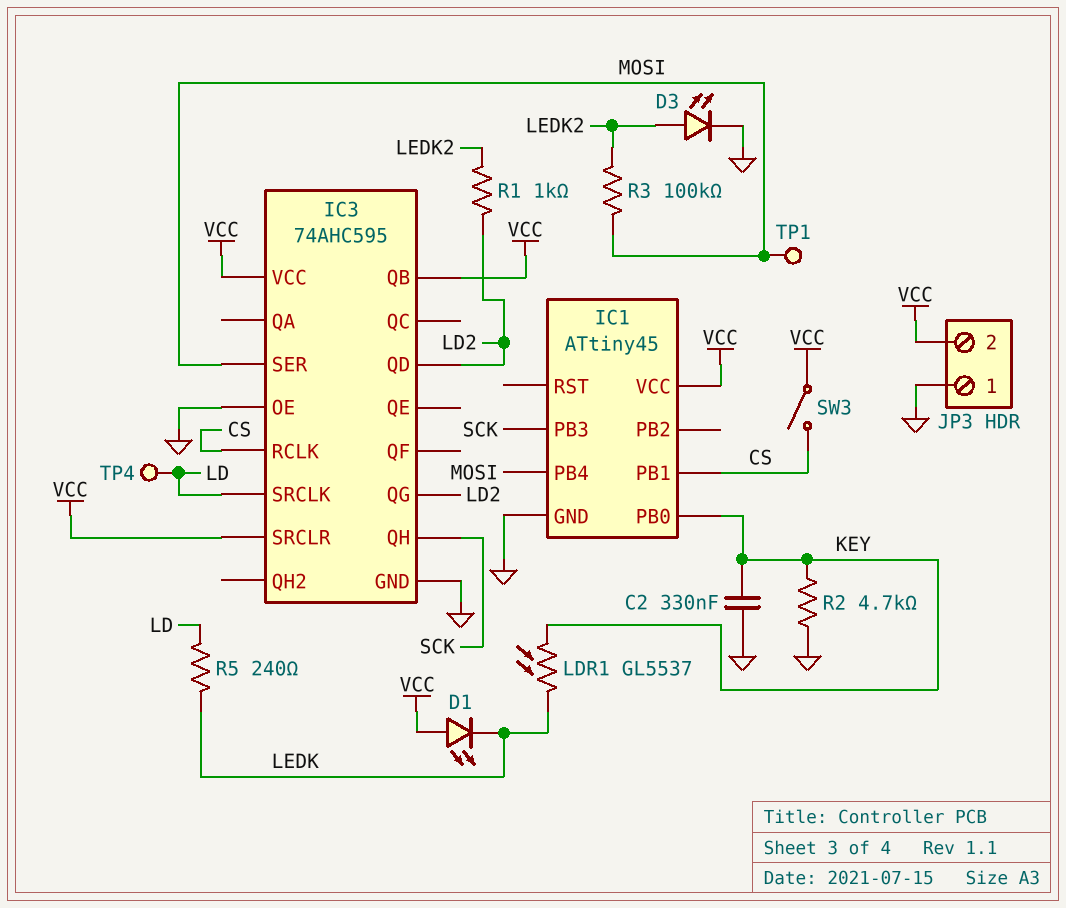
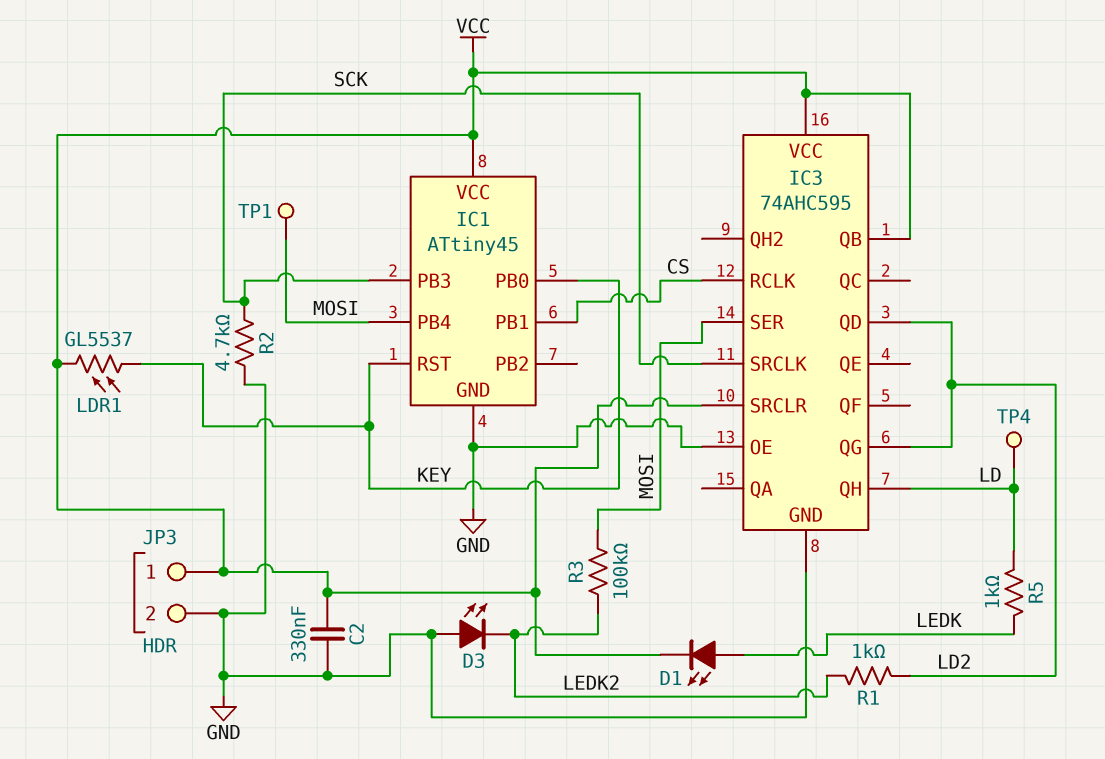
C2: 330nF (GND, KEY) -> 330nF (GND, VCC)
D1: LED (A VCC, K LEDK) -> LED (A LEDK, K VCC)
D3: LED (A LEDK2, K GND) -> LED (A GND, K LEDK2)
IC1 pin RST: none -> KEY
IC3 pin QH: SCK -> LD
IC3 pin SRCLK: LD -> SCK
JP3 pin 1: GND -> VCC
JP3 pin 2: VCC -> GND
LDR1: GL5537 (KEY, LEDK) -> GL5537 (KEY, VCC)
R2: 4.7k (GND, KEY) -> 4.7k (GND, SCK)
R5: 240 (LD, LEDK) -> 1k (LD, LEDK)
SW3: switch (CS, VCC) -> none

